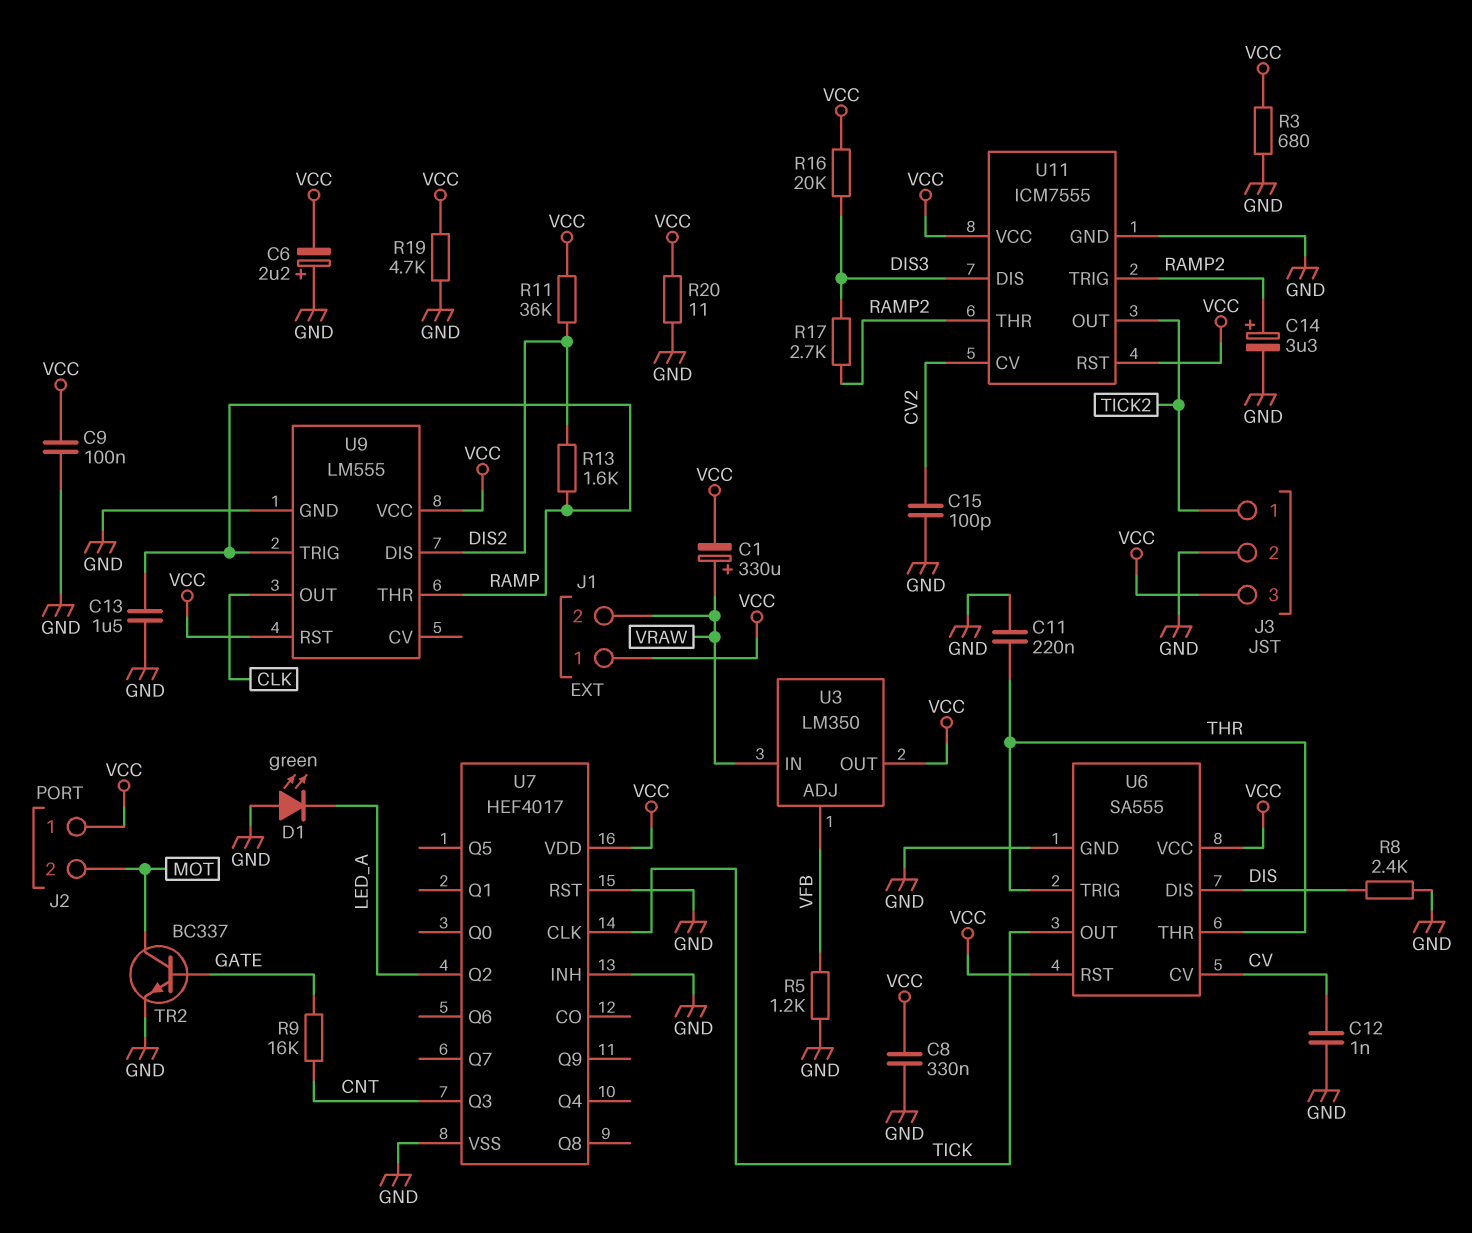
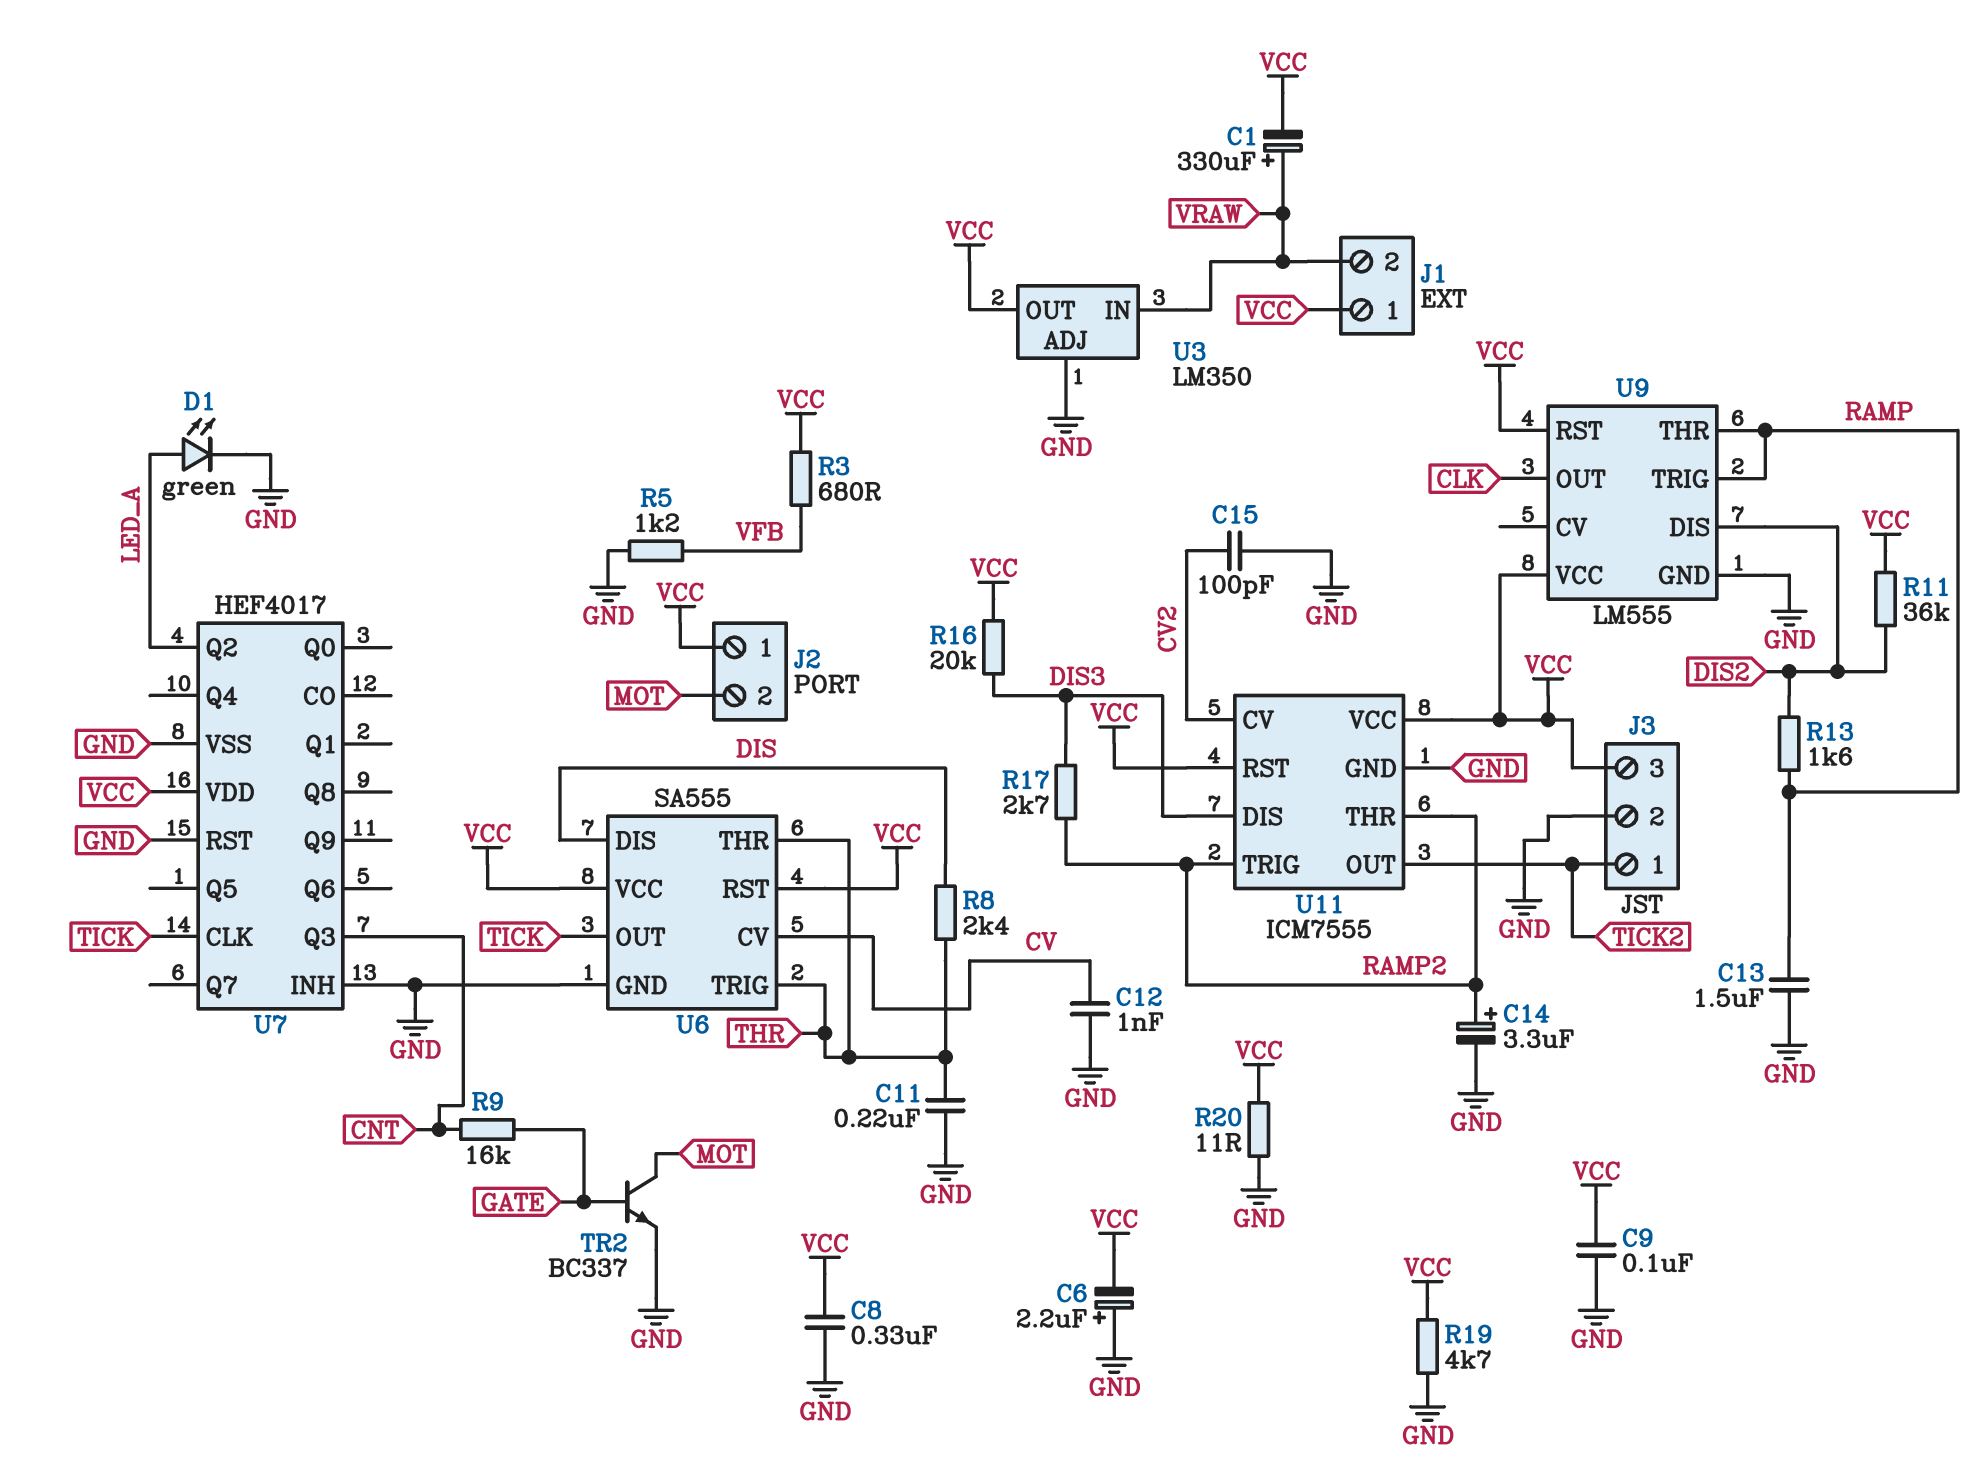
D1: LED green (A GND, K LED_A) -> LED green (A LED_A, K GND)
R3: 680 (GND, VCC) -> 680 (VCC, VFB)
R8: 2.4k (DIS, GND) -> 2.4k (DIS, THR)
U3 pin ADJ: VFB -> GND

